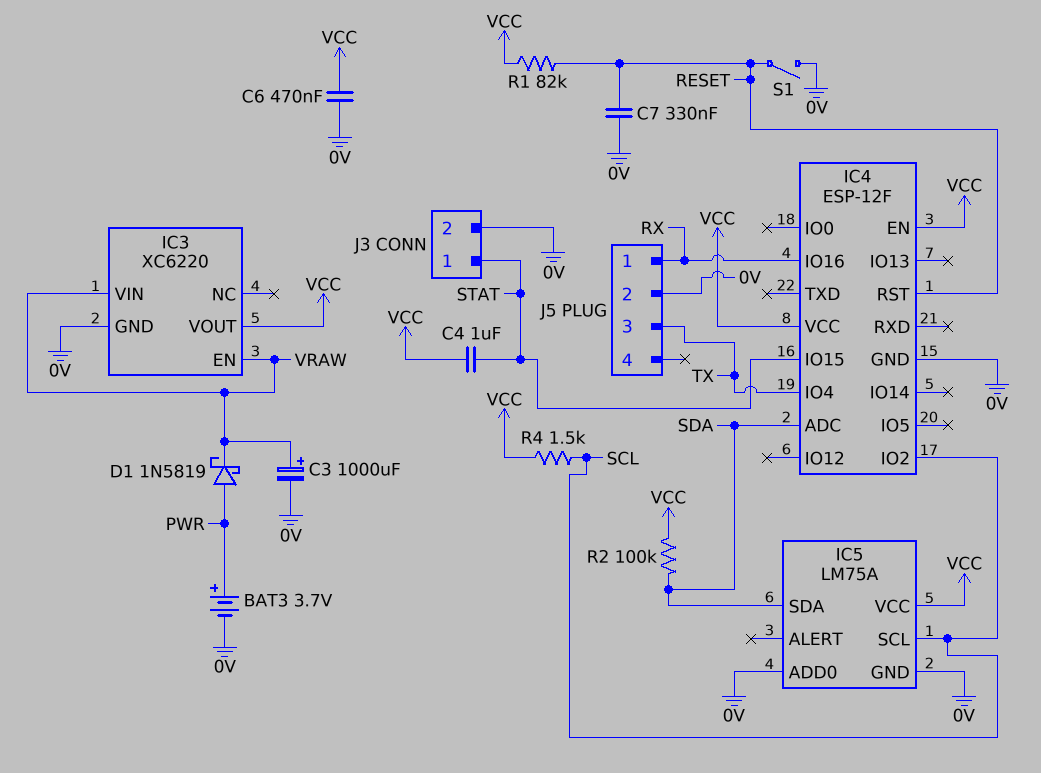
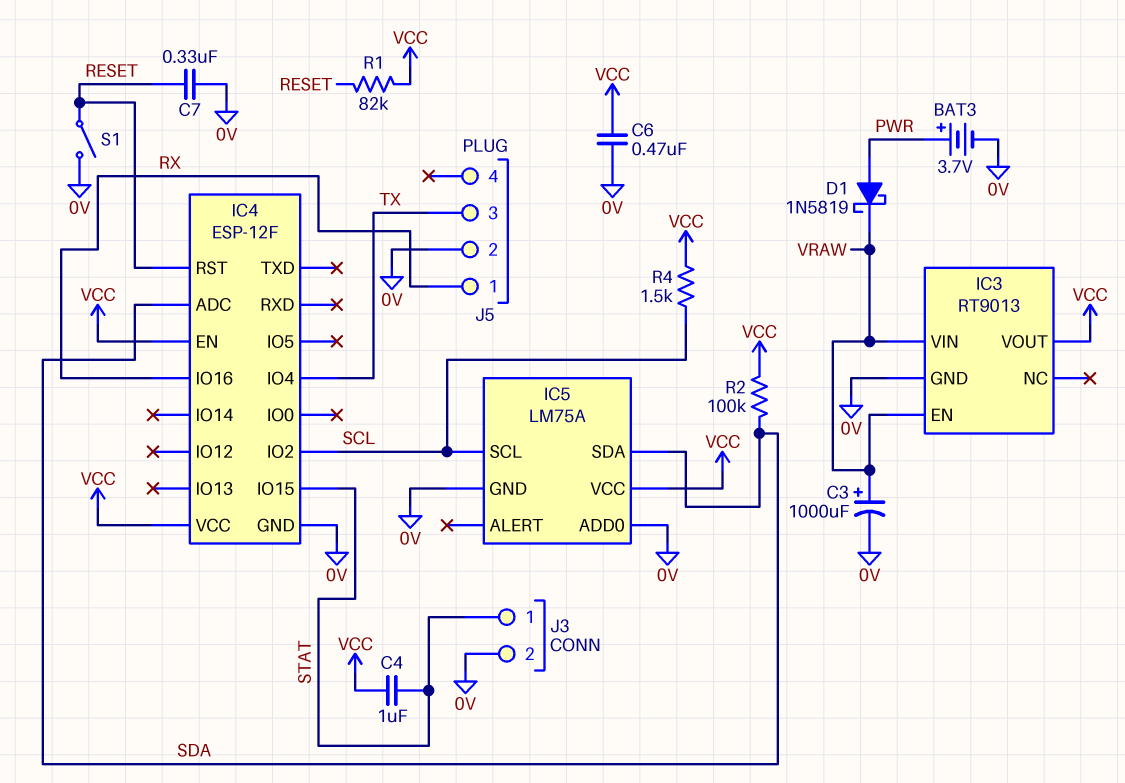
IC3: XC6220 -> RT9013

